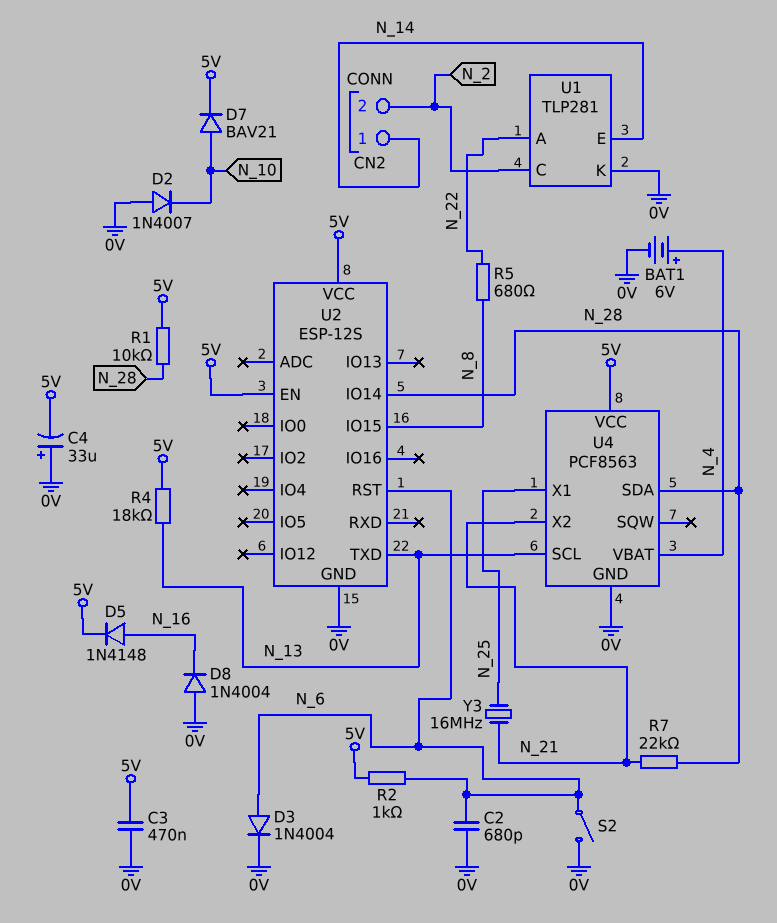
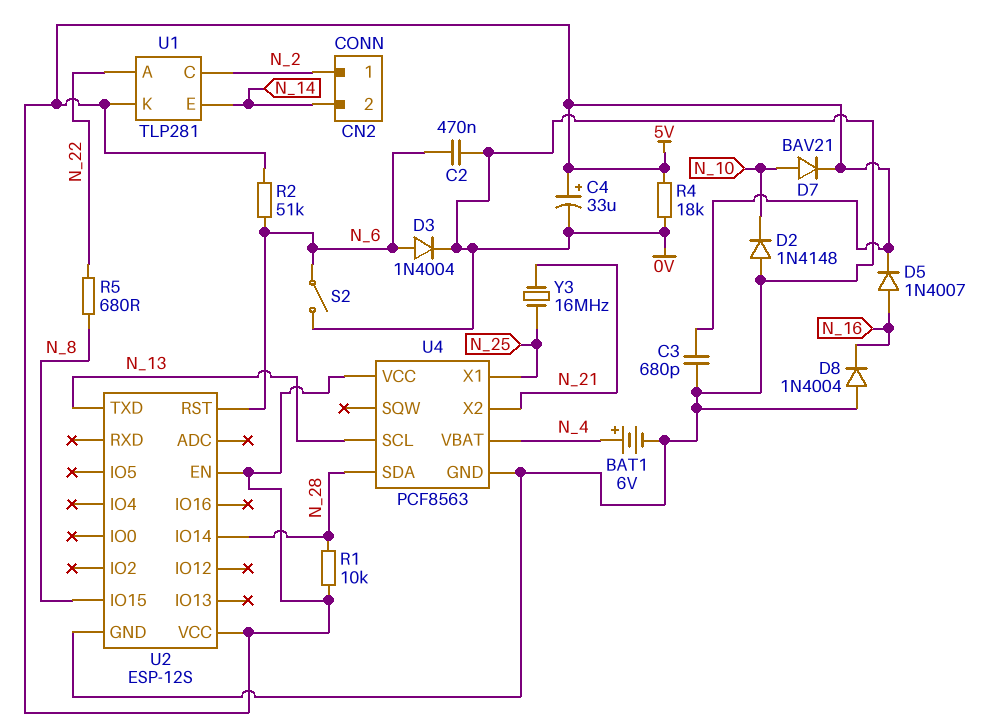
C2: 680pF (0V, N_6) -> 470nF (0V, N_6)
C3: 470nF (0V, 5V) -> 680pF (0V, 5V)
C4: 33uF (plus 0V, minus 5V) -> 33uF (plus 5V, minus 0V)
CN2 pin 1: N_14 -> N_2
CN2 pin 2: N_2 -> N_14
D2: diode 1N4007 (A 0V, K N_10) -> diode 1N4148 (A 0V, K N_10)
D5: diode 1N4148 (A N_16, K 5V) -> diode 1N4007 (A N_16, K 5V)
R2: 1k (5V, N_6) -> 51k (5V, N_6)
R4: 18k (5V, N_13) -> 18k (0V, 5V)
R7: 22k (N_21, N_28) -> none
U1 pin K: 0V -> 5V

